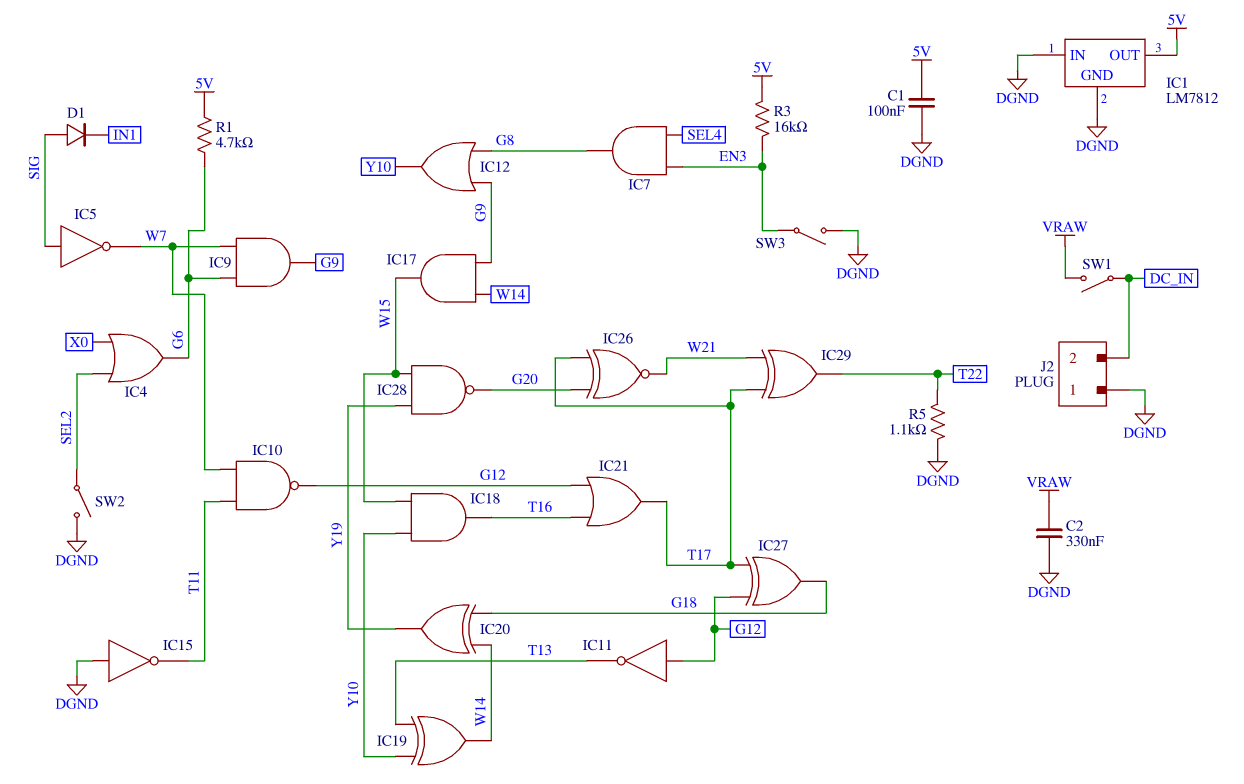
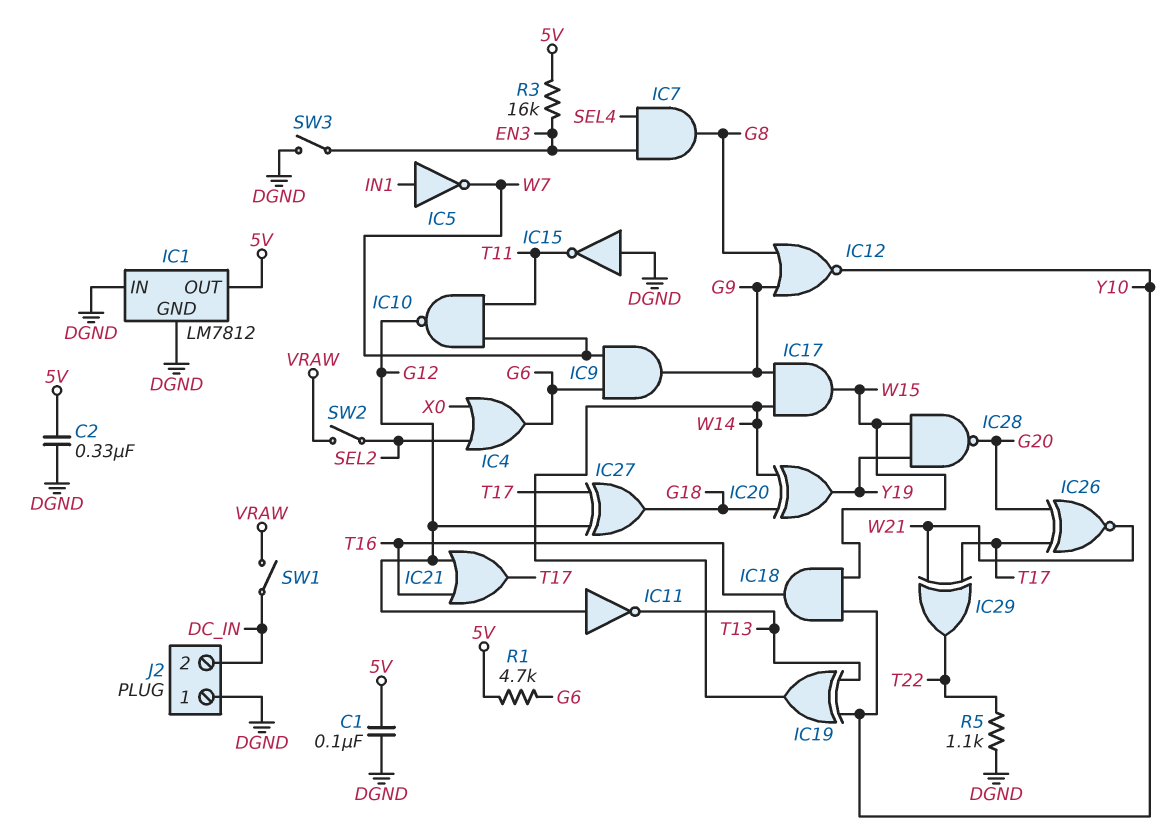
C2: 330nF (DGND, VRAW) -> 330nF (5V, DGND)
D1: diode (A SIG, K IN1) -> none
IC5: NOT (in SIG, out W7) -> NOT (in IN1, out W7)
IC12: OR (in G8, in G9, out Y10) -> NOR (in G8, in G9, out Y10)
SW2: switch (DGND, SEL2) -> switch (SEL2, VRAW)

